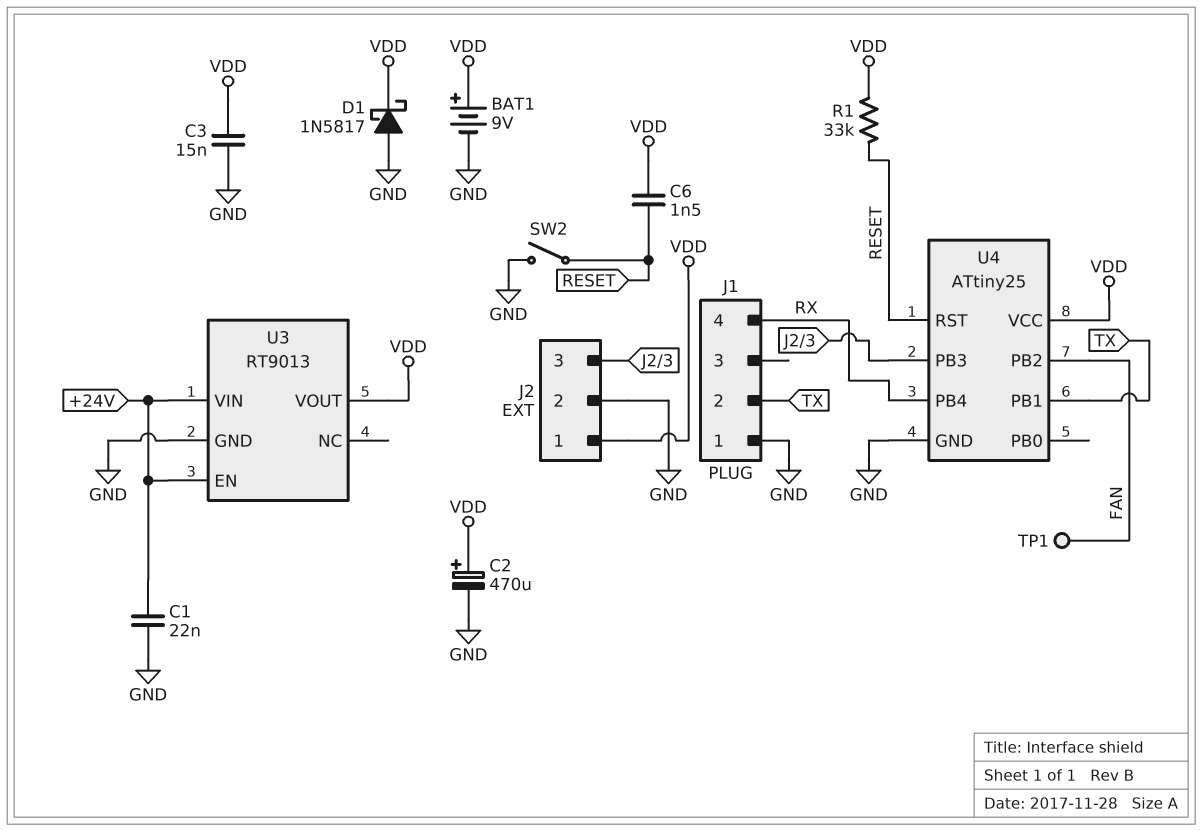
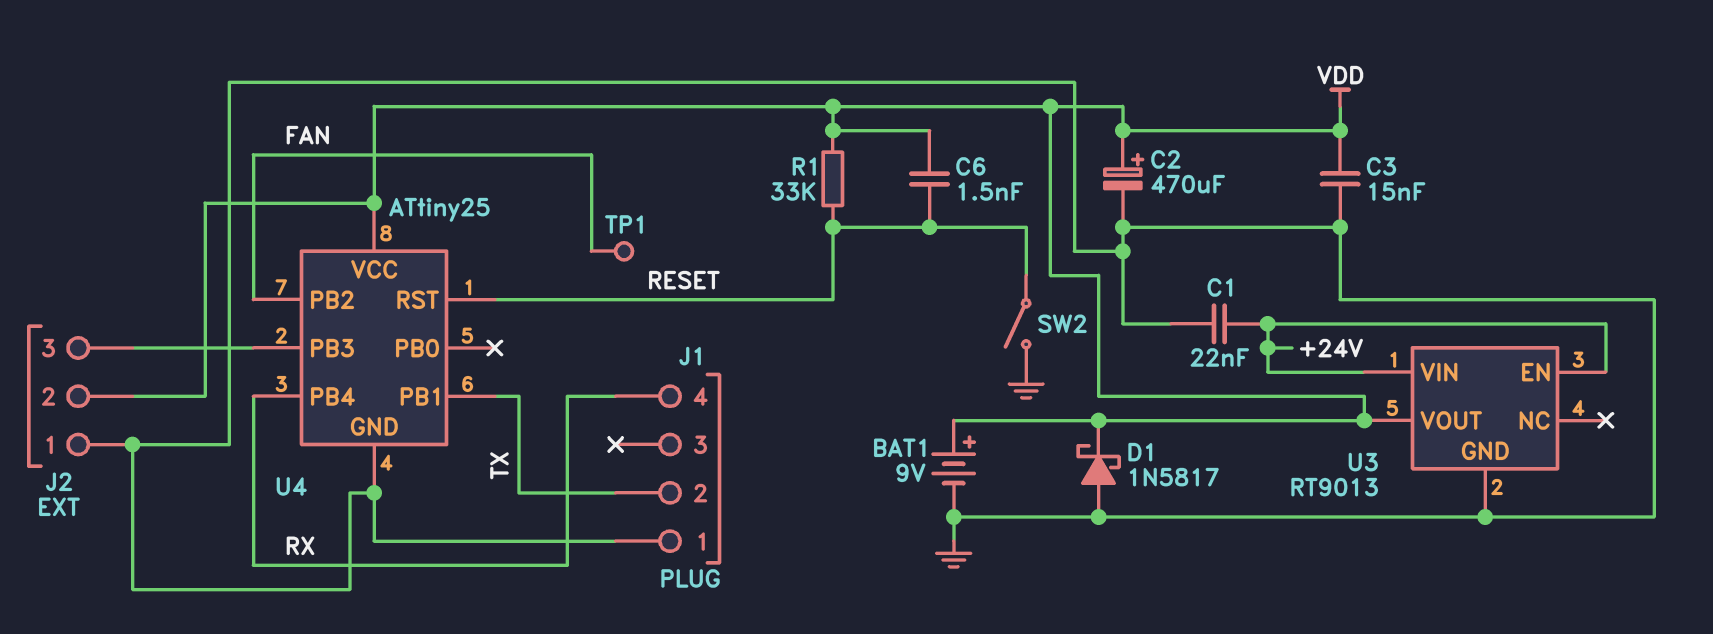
J2 pin 1: VDD -> GND
J2 pin 2: GND -> VDD

